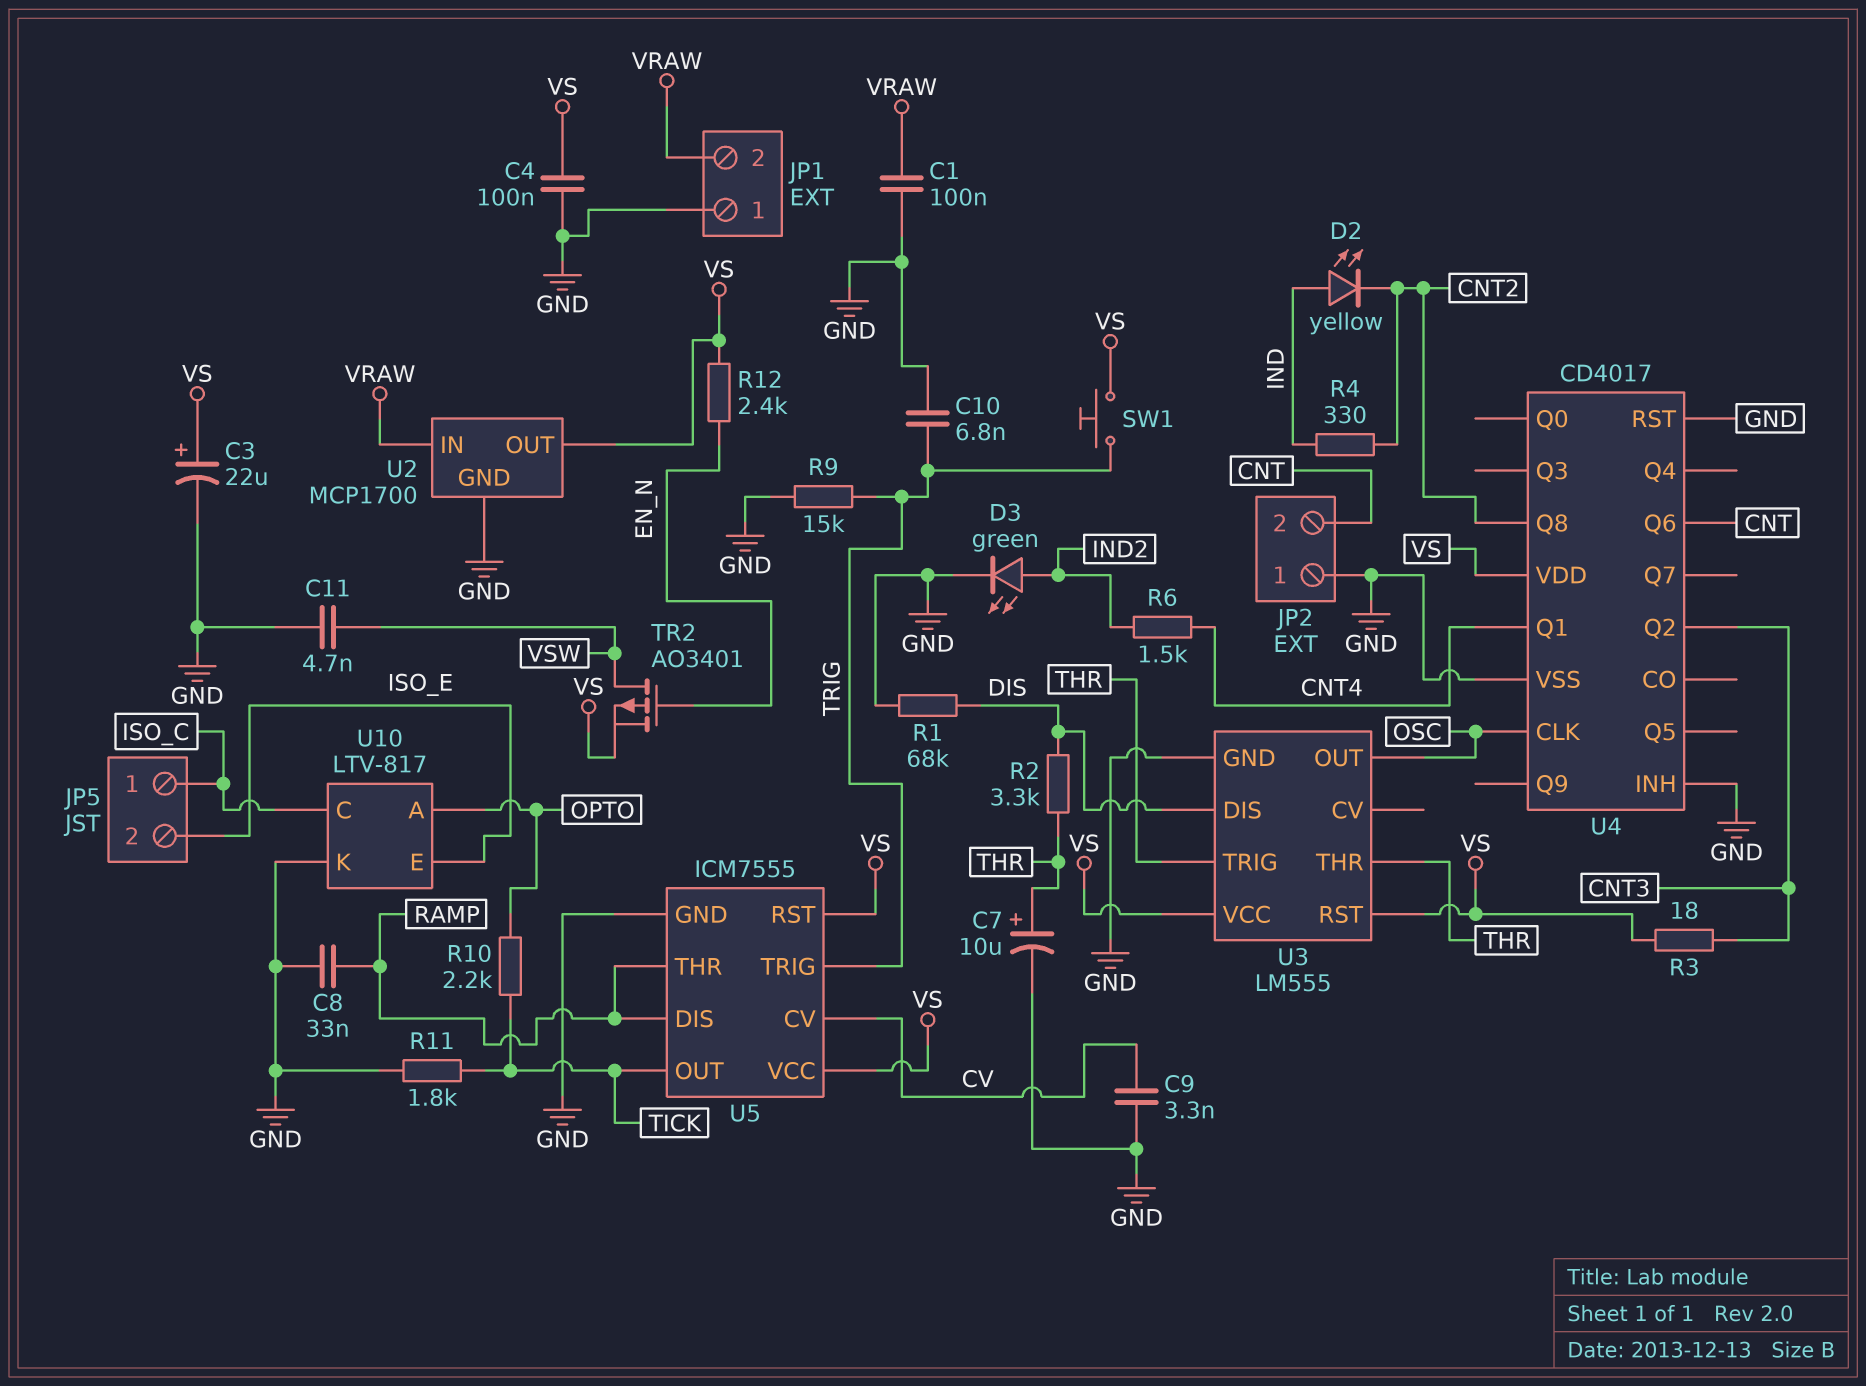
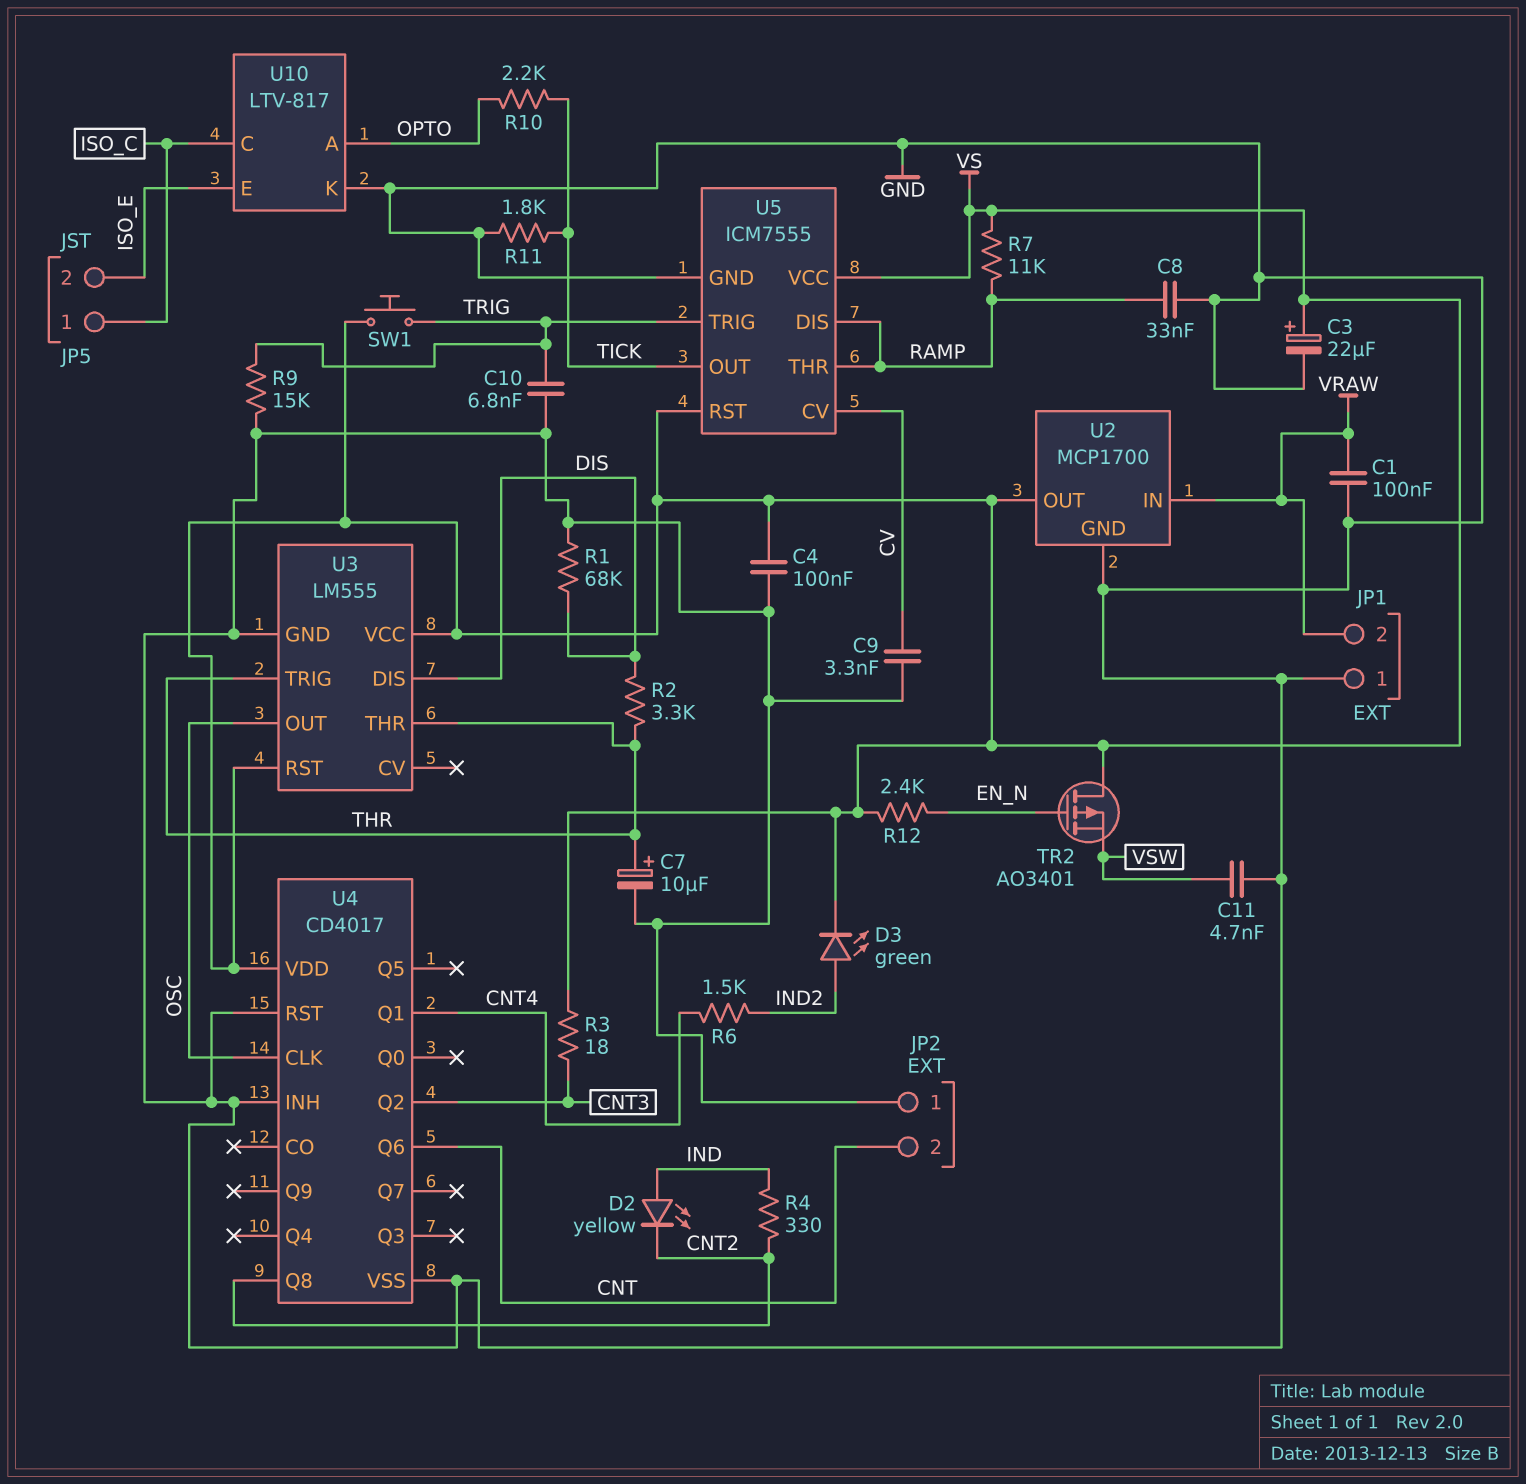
D3: LED green (A IND2, K GND) -> LED green (A IND2, K VS)
R7: none -> 11k (RAMP, VS)
TR2: PMOS AO3401 (G EN_N, D VSW, S VS) -> PMOS AO3401 (G EN_N, D VS, S VSW)

